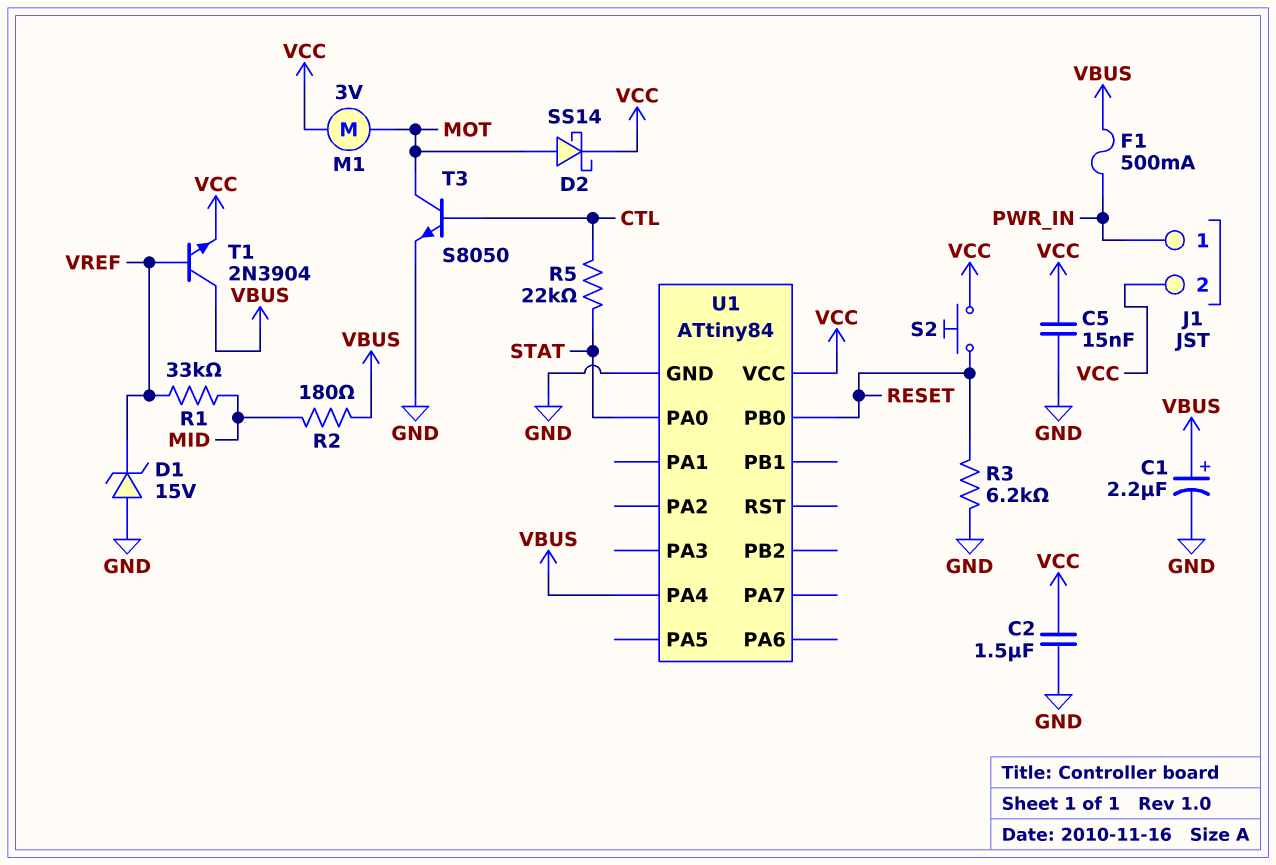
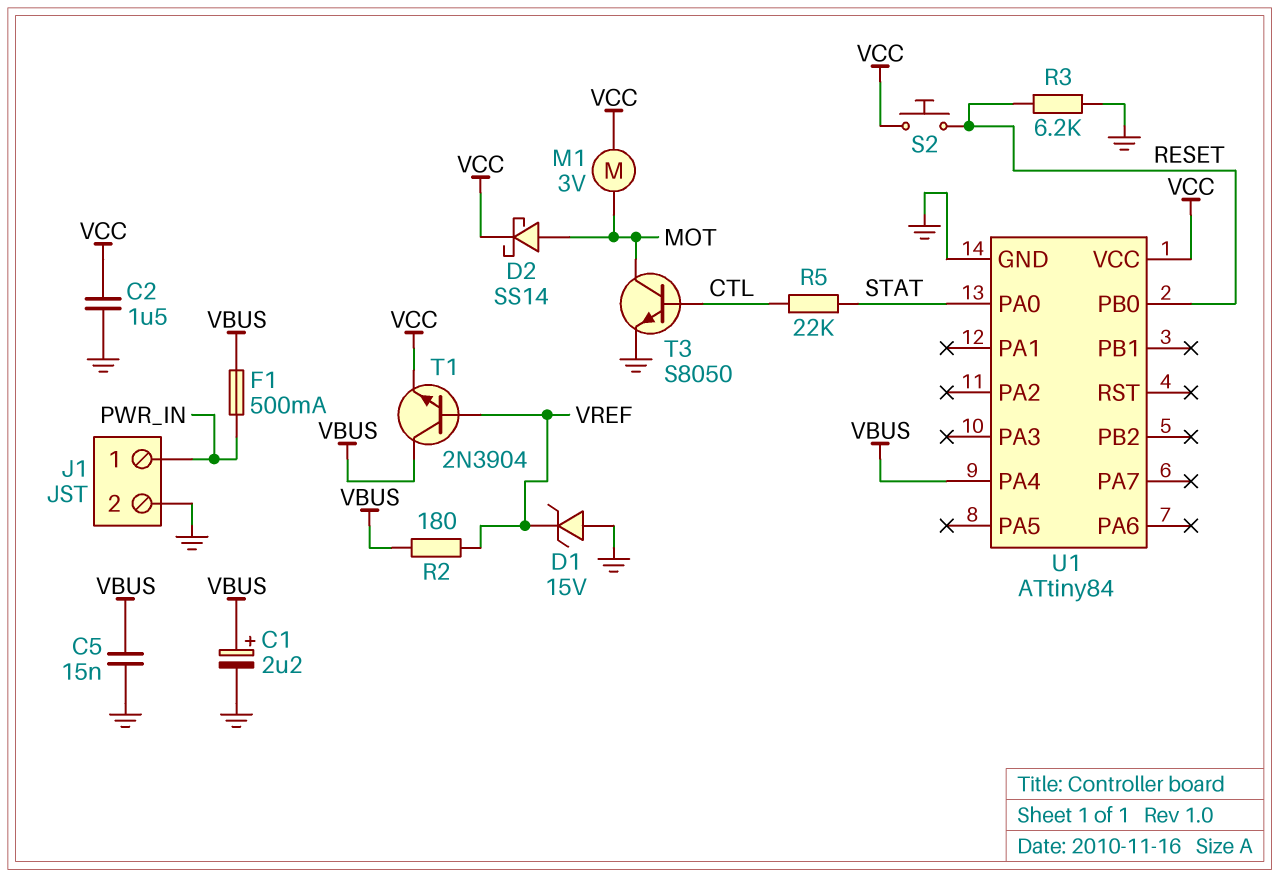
C5: 15nF (GND, VCC) -> 15nF (GND, VBUS)
J1 pin 2: VCC -> GND
R1: 33k (MID, VREF) -> none
R2: 180 (MID, VBUS) -> 180 (VBUS, VREF)

